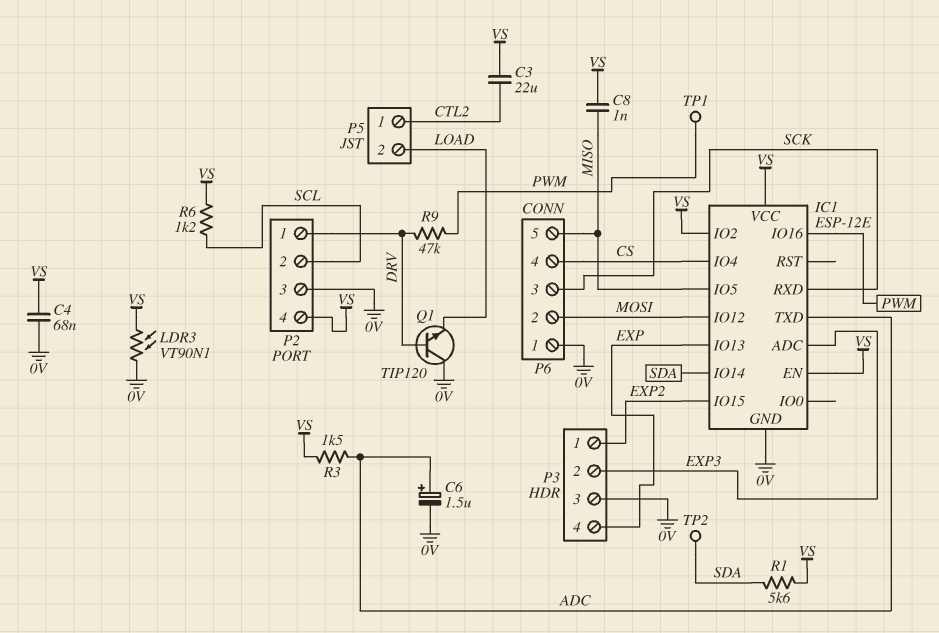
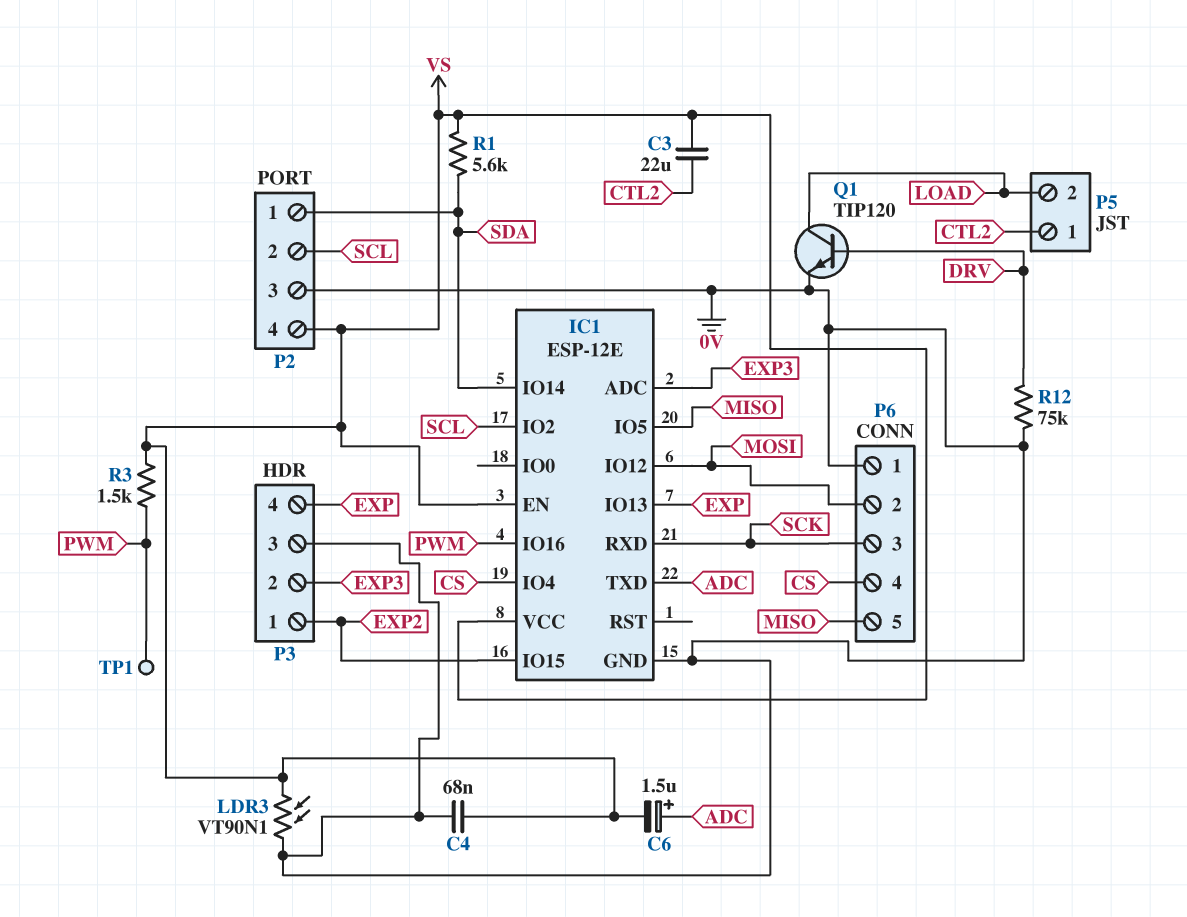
C6: 1.5uF (plus ADC, minus 0V) -> 1.5uF (plus ADC, minus VS)
C8: 1nF (MISO, VS) -> none
IC1 pin IO2: VS -> SCL
P2 pin 1: DRV -> SDA
Q1: NPN TIP120 (B DRV, C 0V, E LOAD) -> NPN TIP120 (B DRV, C LOAD, E 0V)
R3: 1.5k (ADC, VS) -> 1.5k (PWM, VS)
R6: 1.2k (SCL, VS) -> none
R9: 47k (DRV, PWM) -> none
R12: none -> 75k (0V, DRV)
TP2: test point (SDA) -> none

